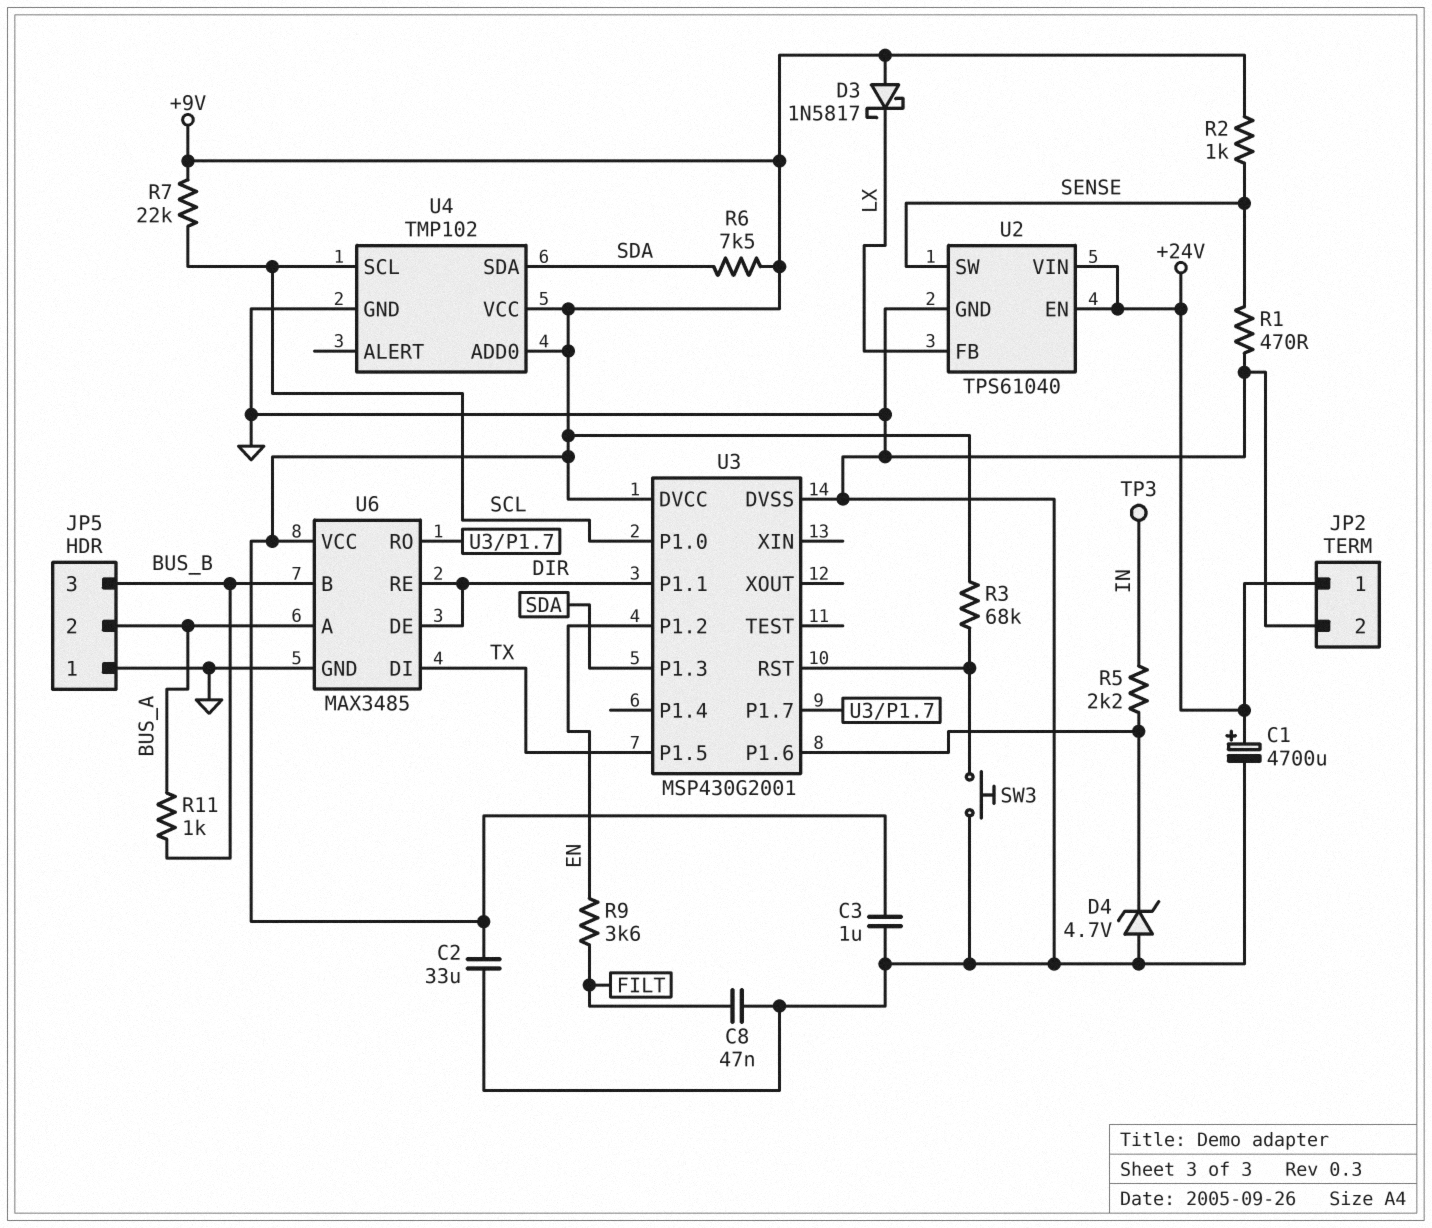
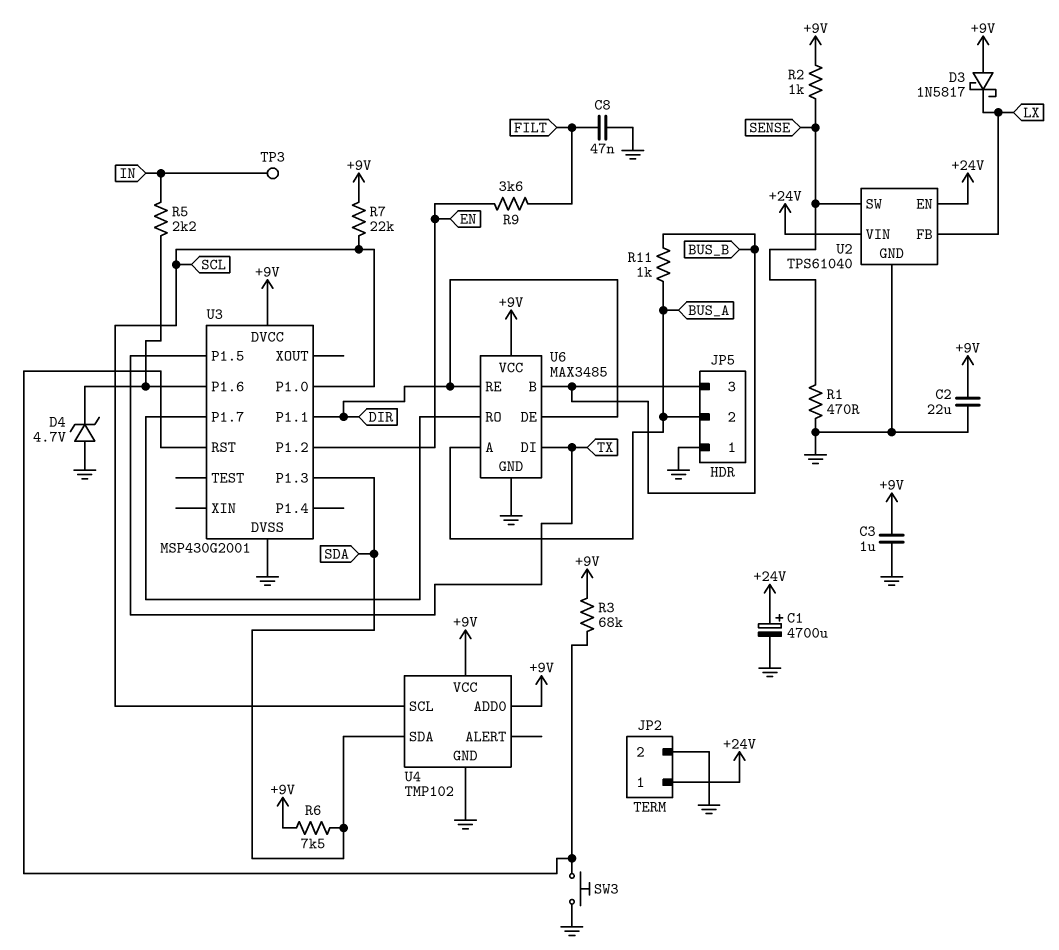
C2: 33uF (+9V, GND) -> 22uF (+9V, GND)

